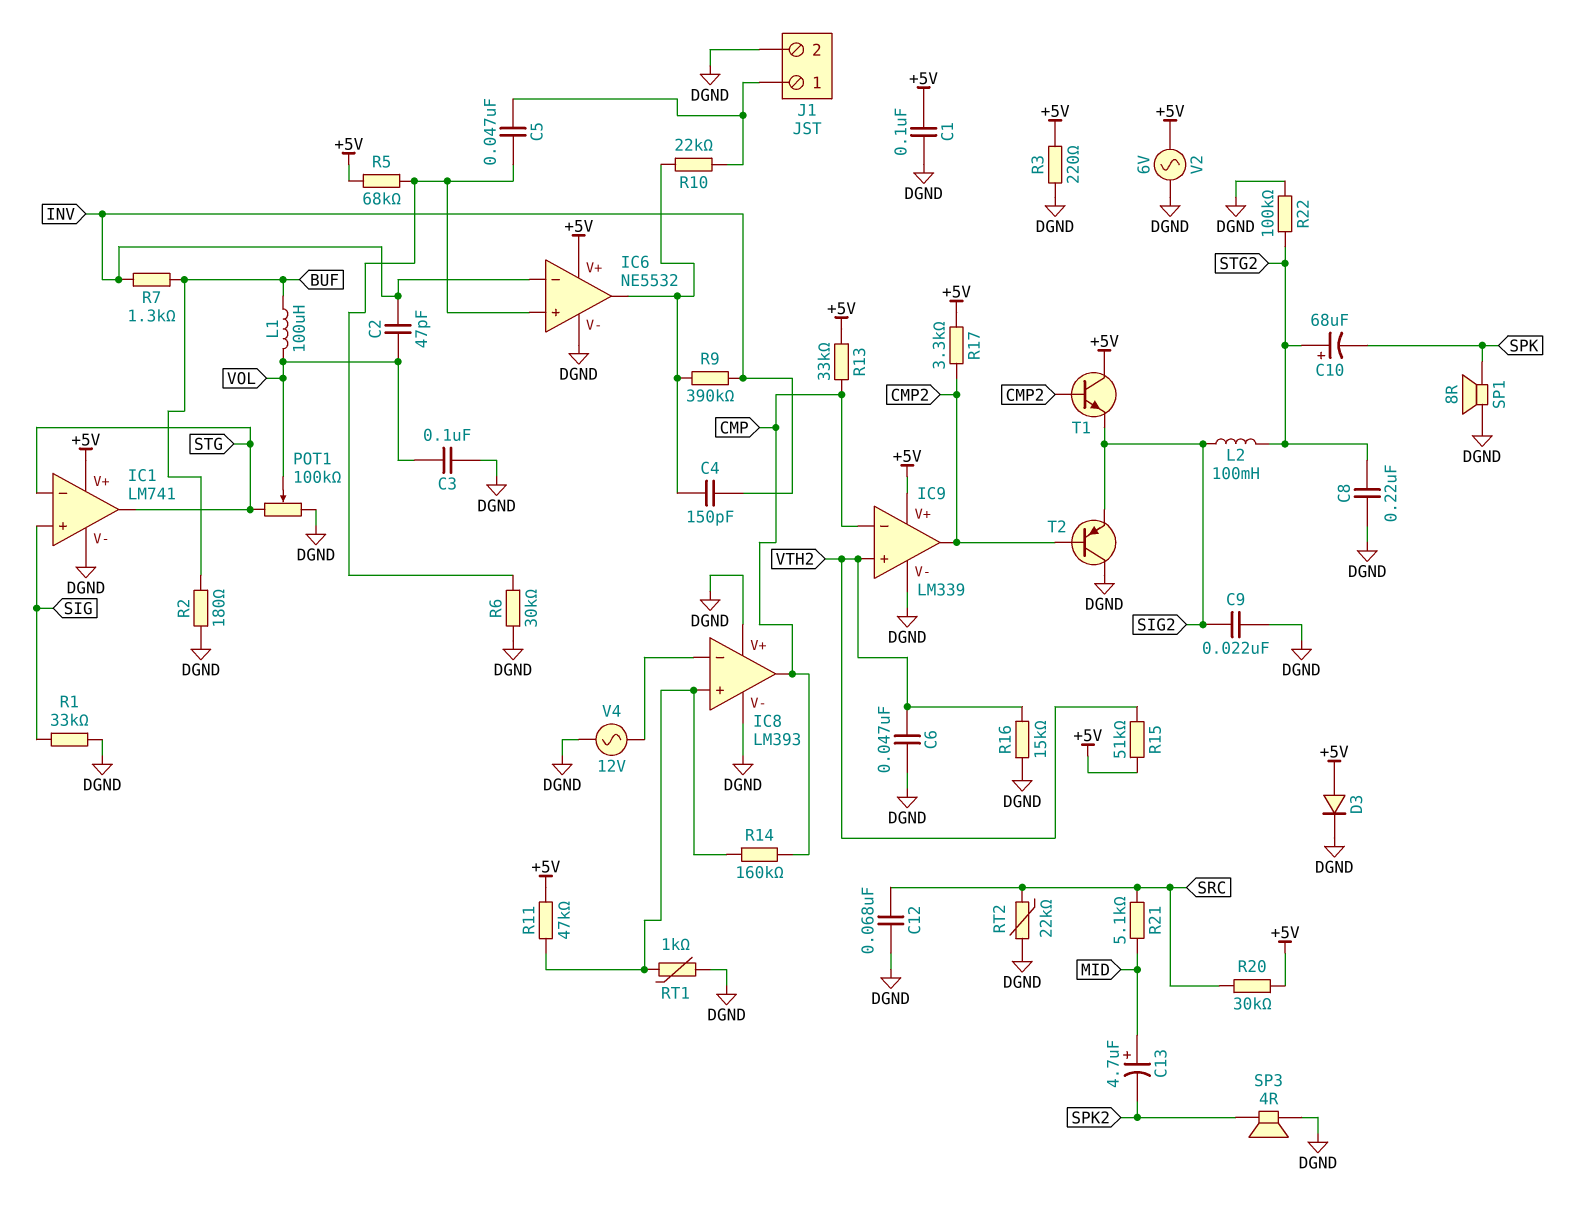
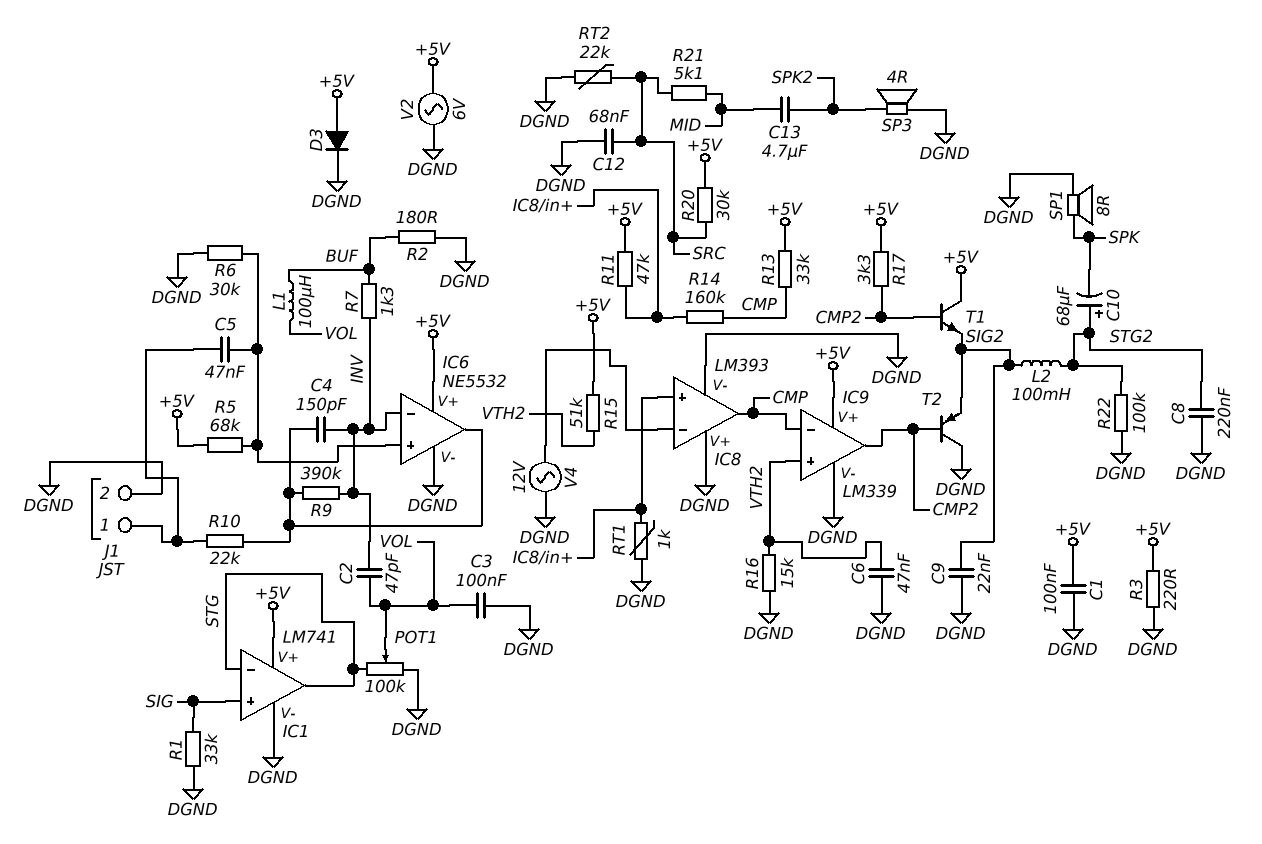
C13: 4.7uF (plus MID, minus SPK2) -> 4.7uF (MID, SPK2)

